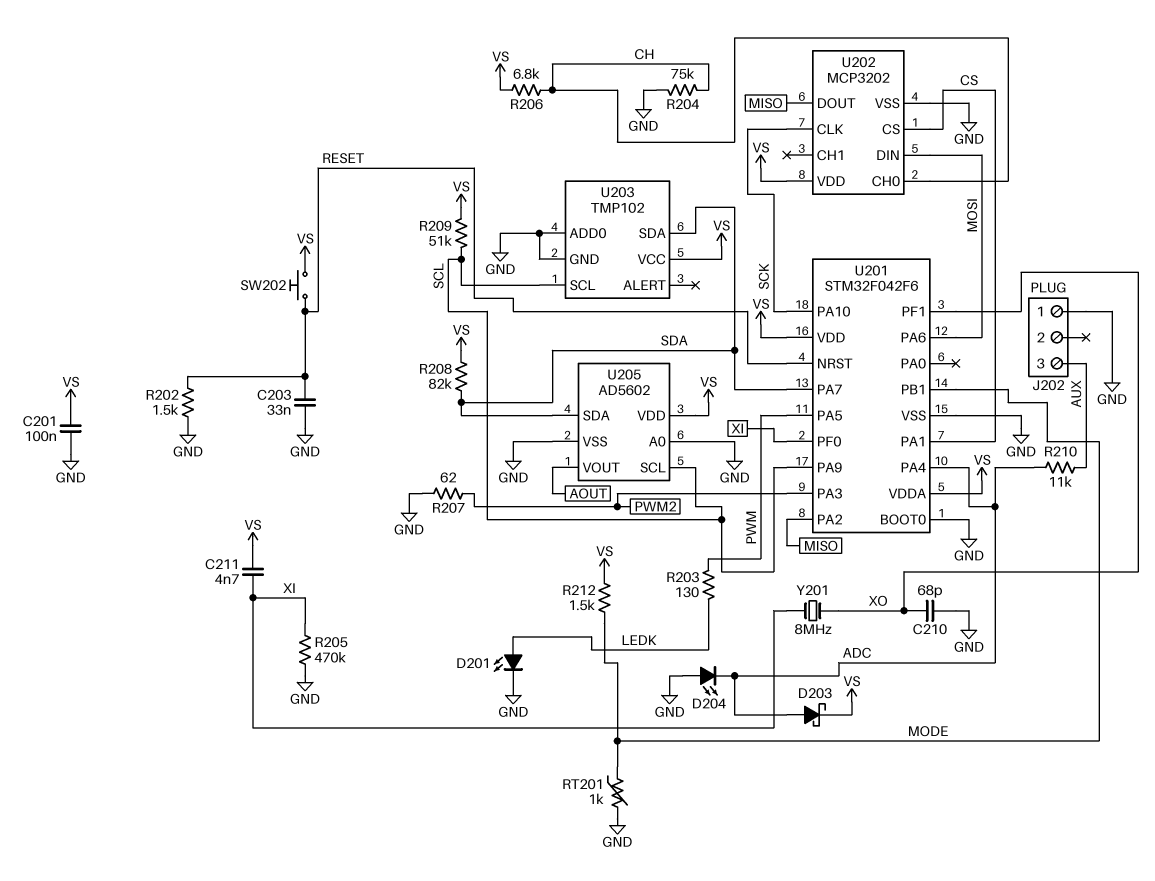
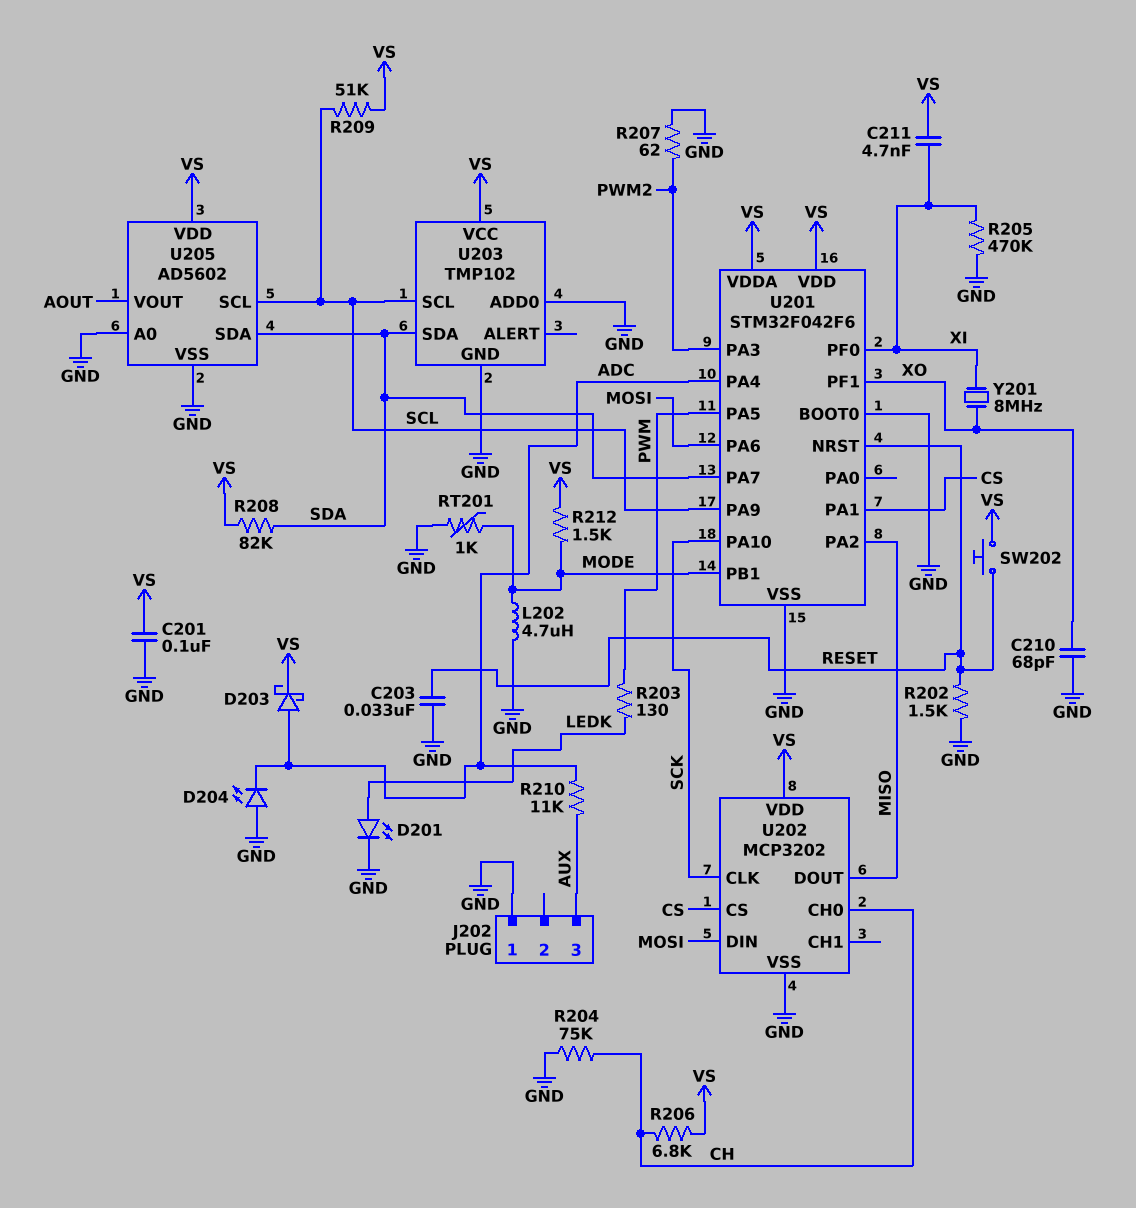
L202: none -> 4.7uH (GND, MODE)

